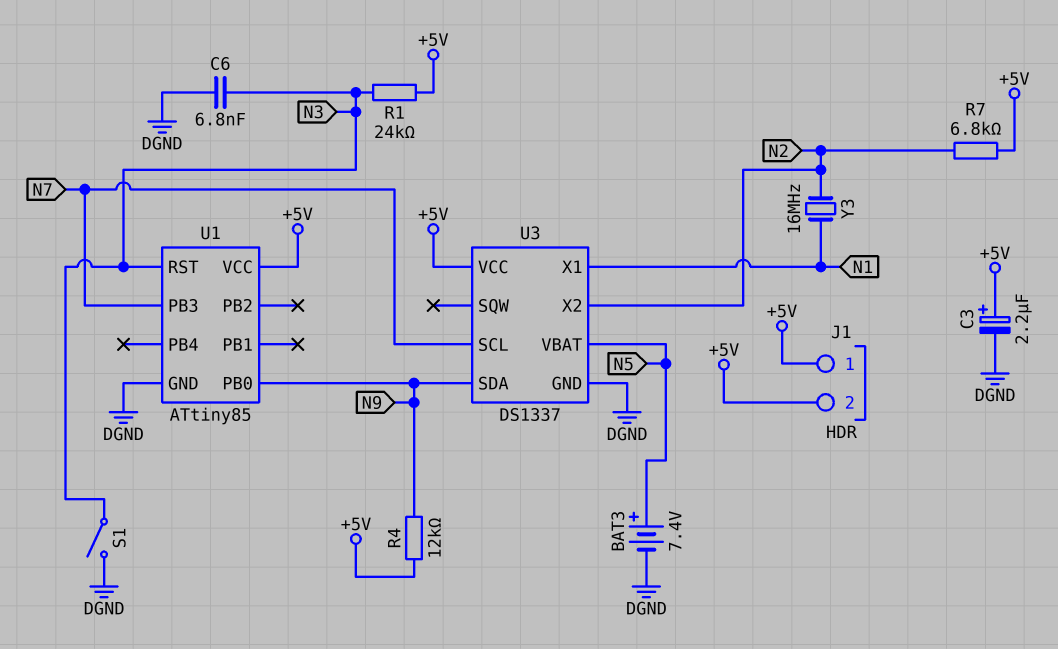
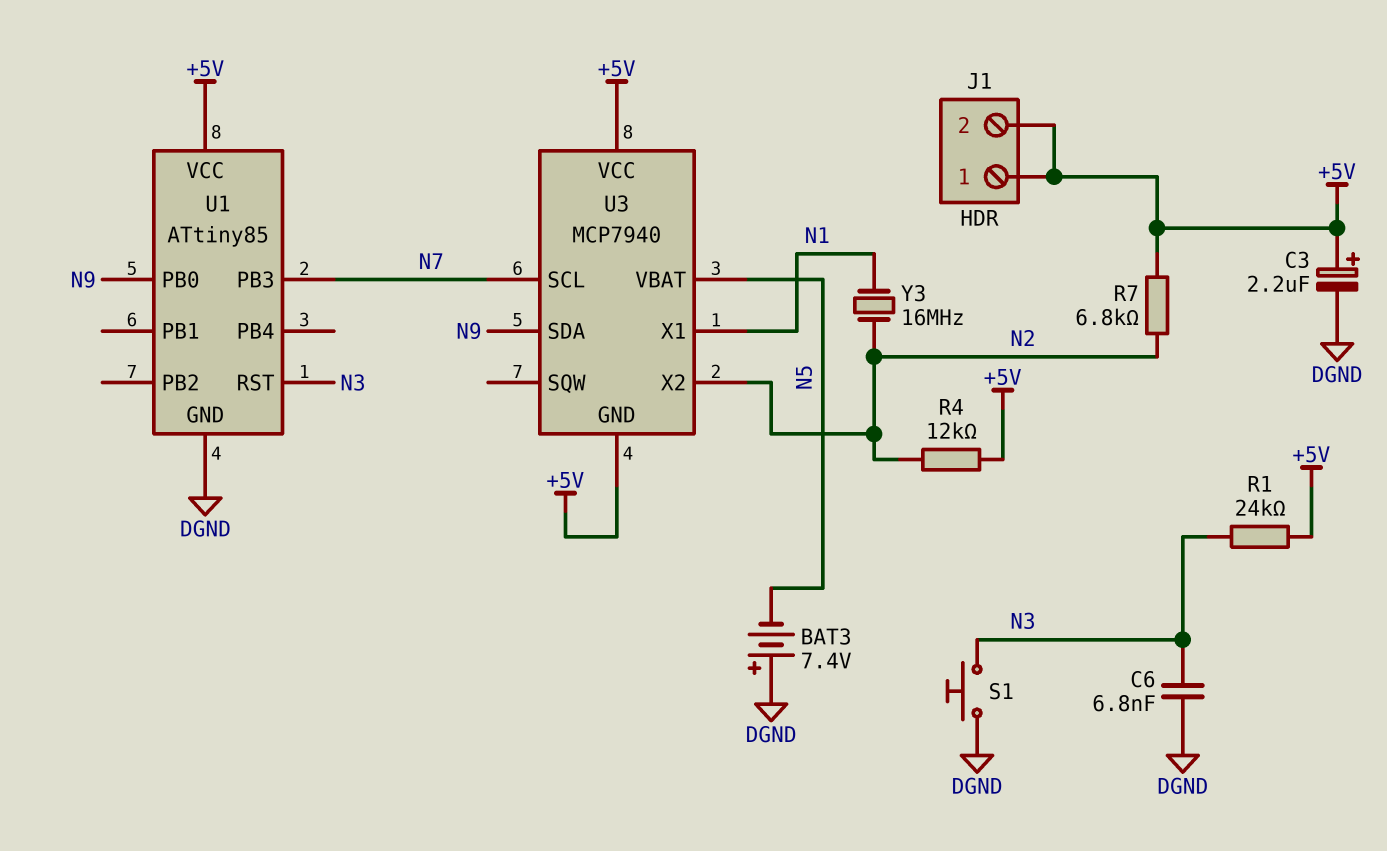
BAT3: 7.4V (plus N5, minus DGND) -> 7.4V (plus DGND, minus N5)
R4: 12k (+5V, N9) -> 12k (+5V, N2)
S1: switch (DGND, N3) -> button (DGND, N3)
U3: DS1337 -> MCP7940
U3 pin GND: DGND -> +5V

